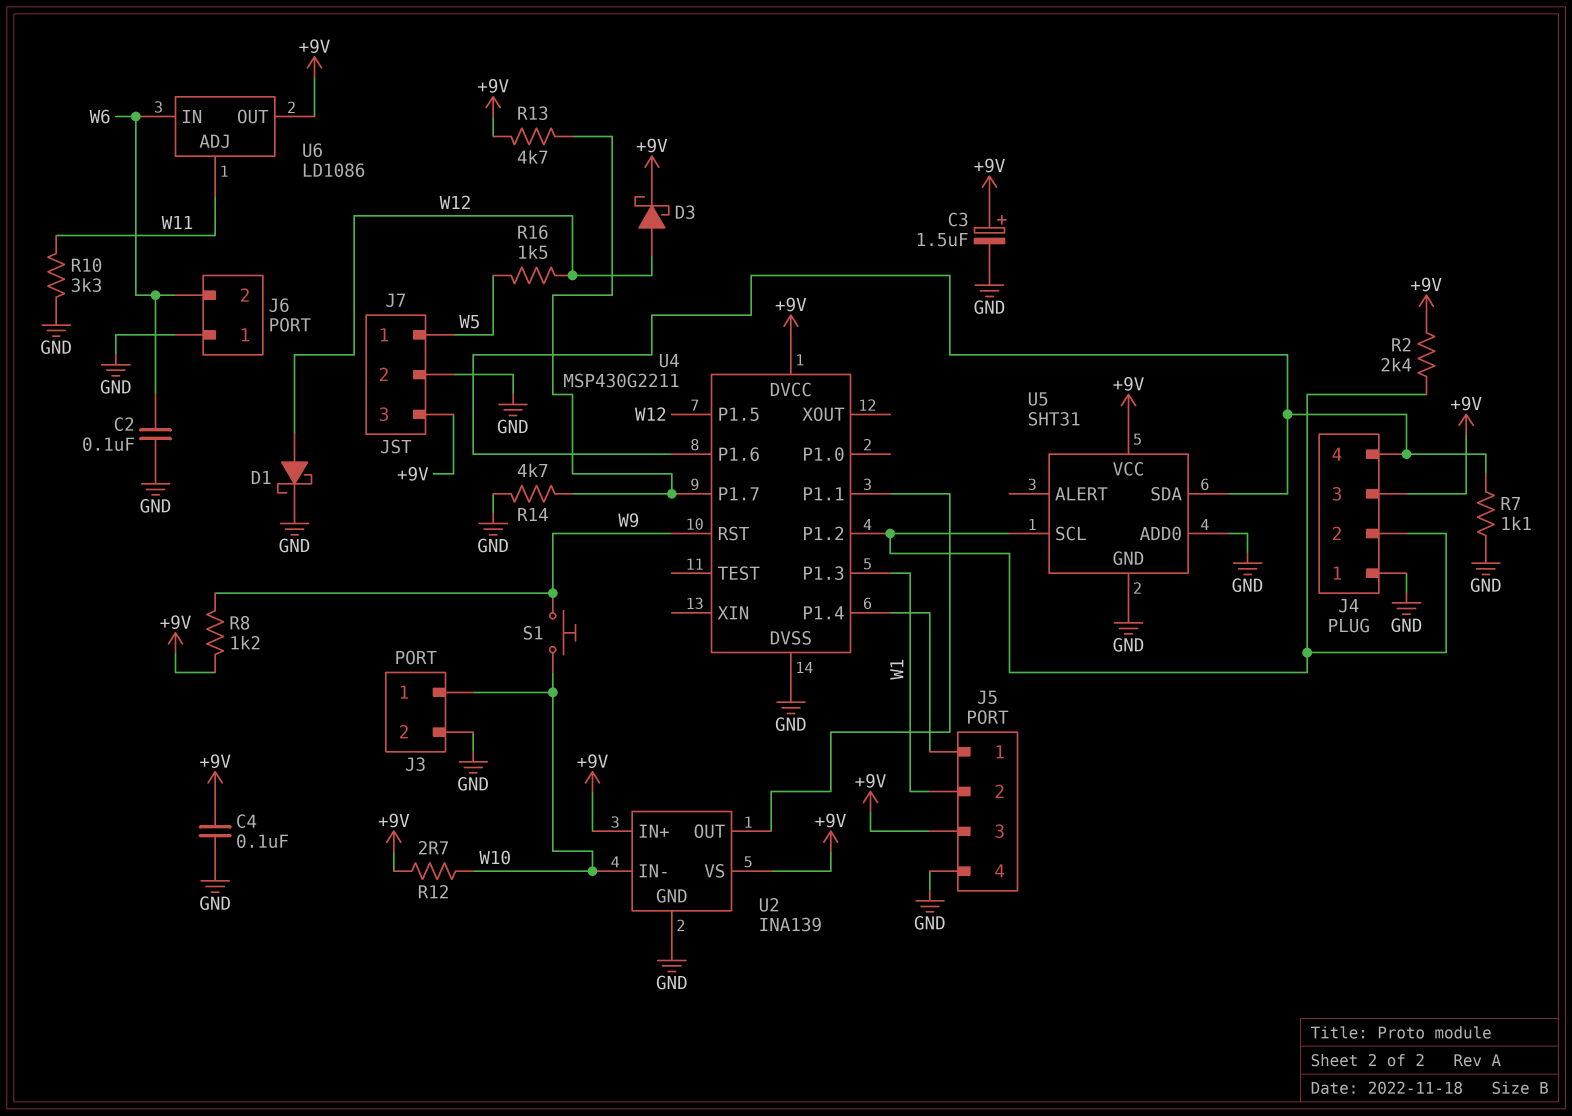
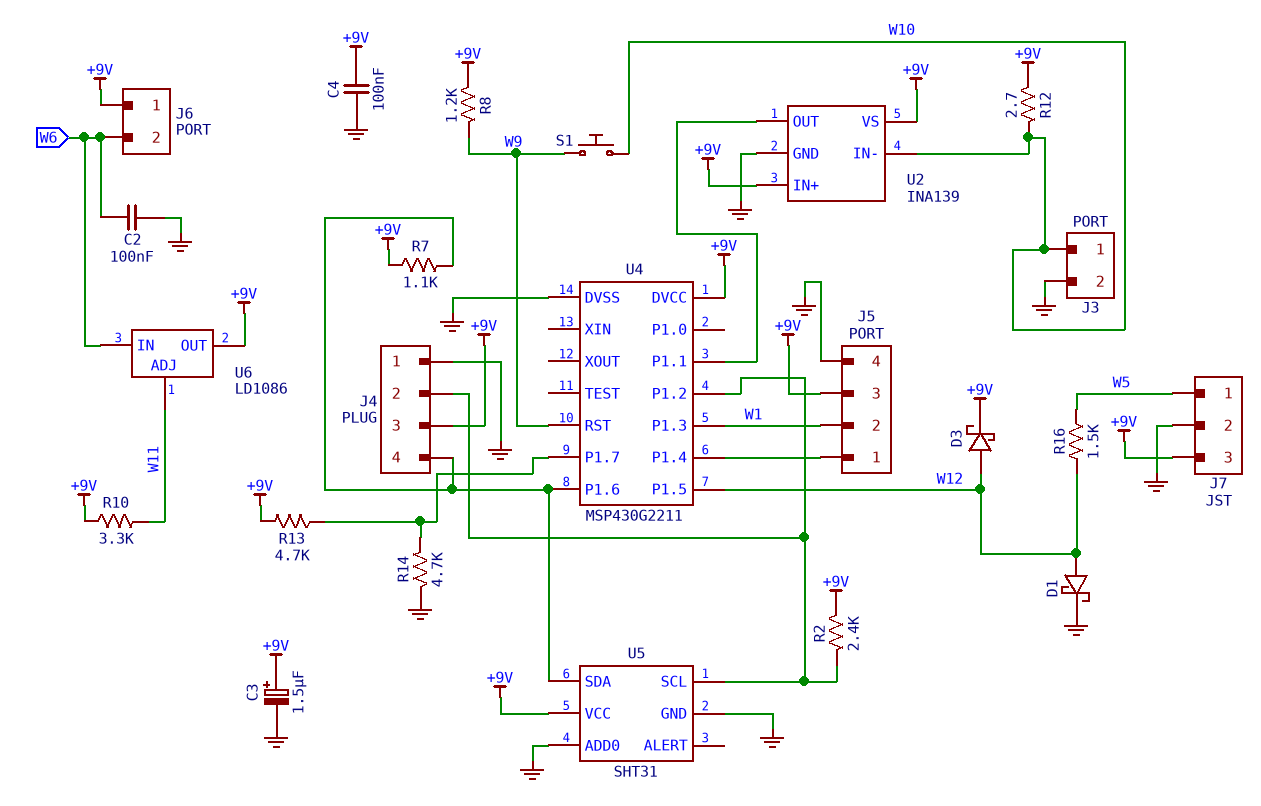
J6 pin 1: GND -> +9V
R7: 1.1k (GND, J4/4) -> 1.1k (+9V, J4/4)
R10: 3.3k (GND, W11) -> 3.3k (+9V, W11)

